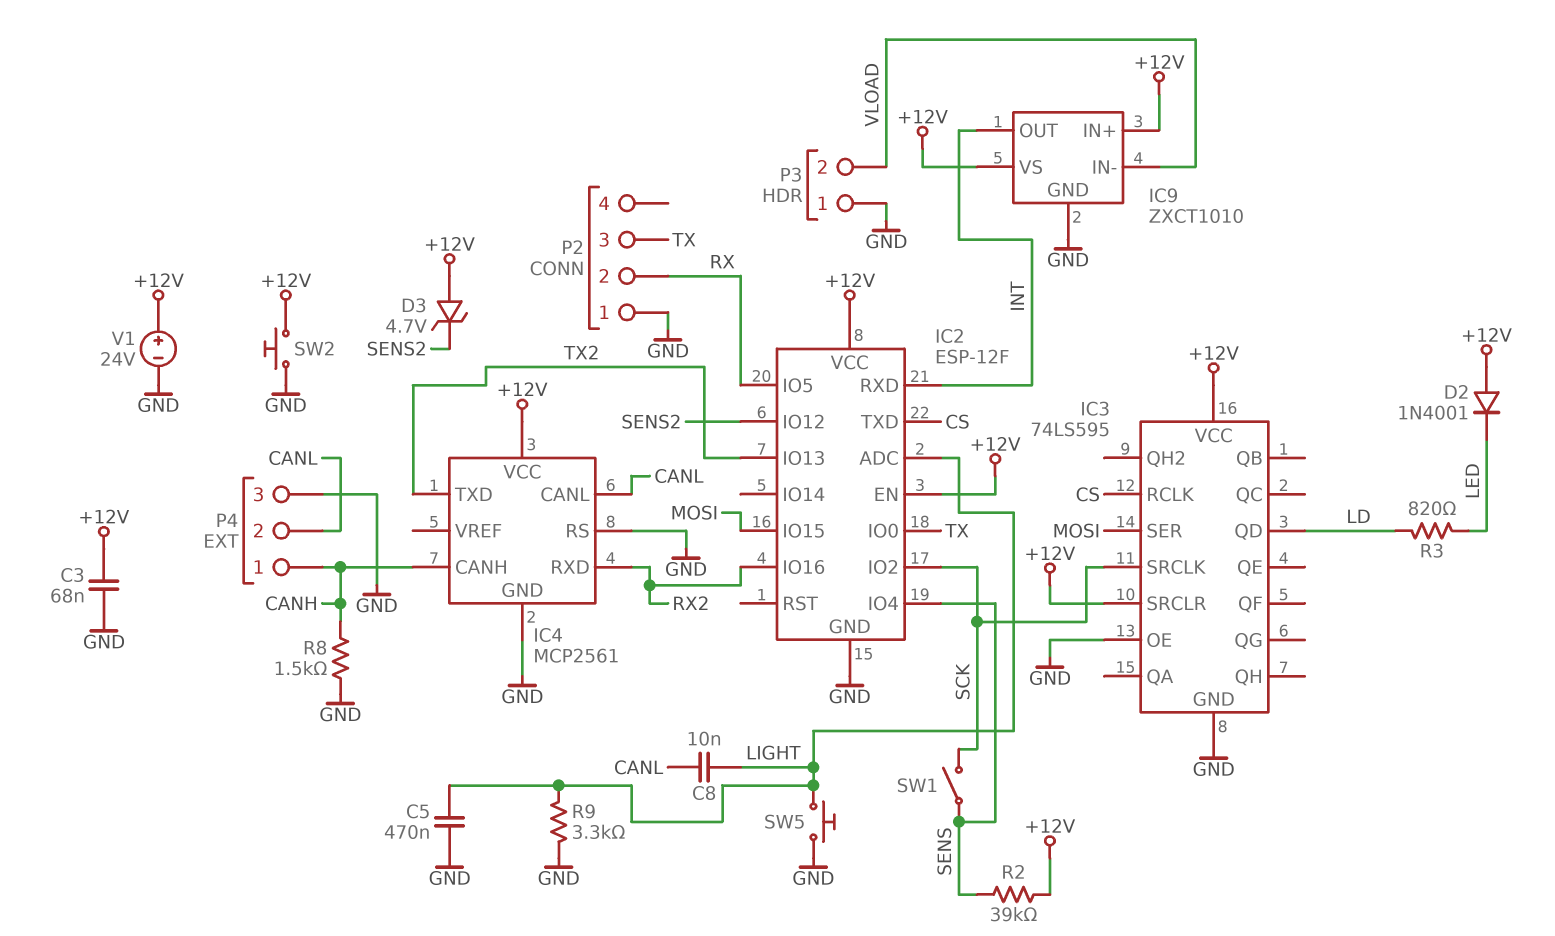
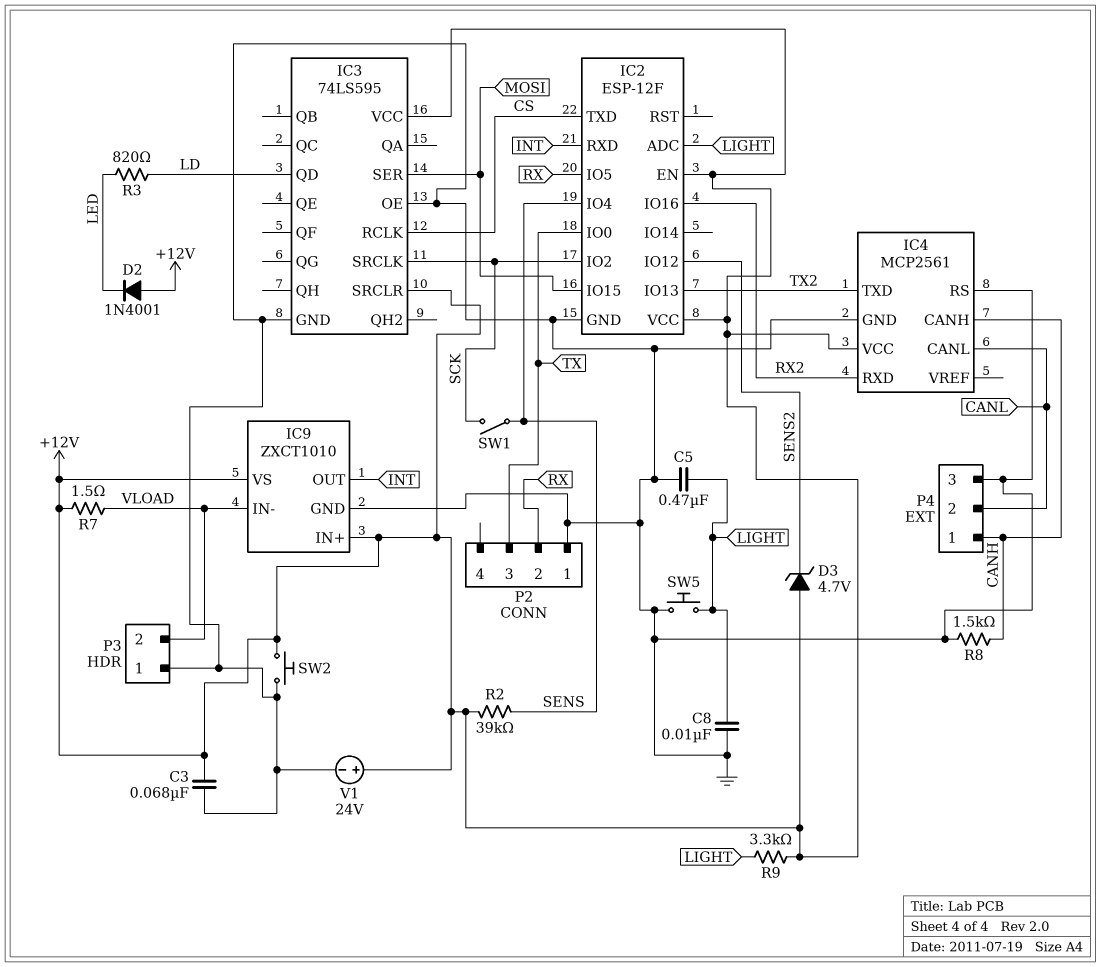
C8: 10nF (CANL, LIGHT) -> 10nF (GND, LIGHT)
R7: none -> 1.5 (+12V, VLOAD)
R9: 3.3k (GND, LIGHT) -> 3.3k (+12V, LIGHT)

